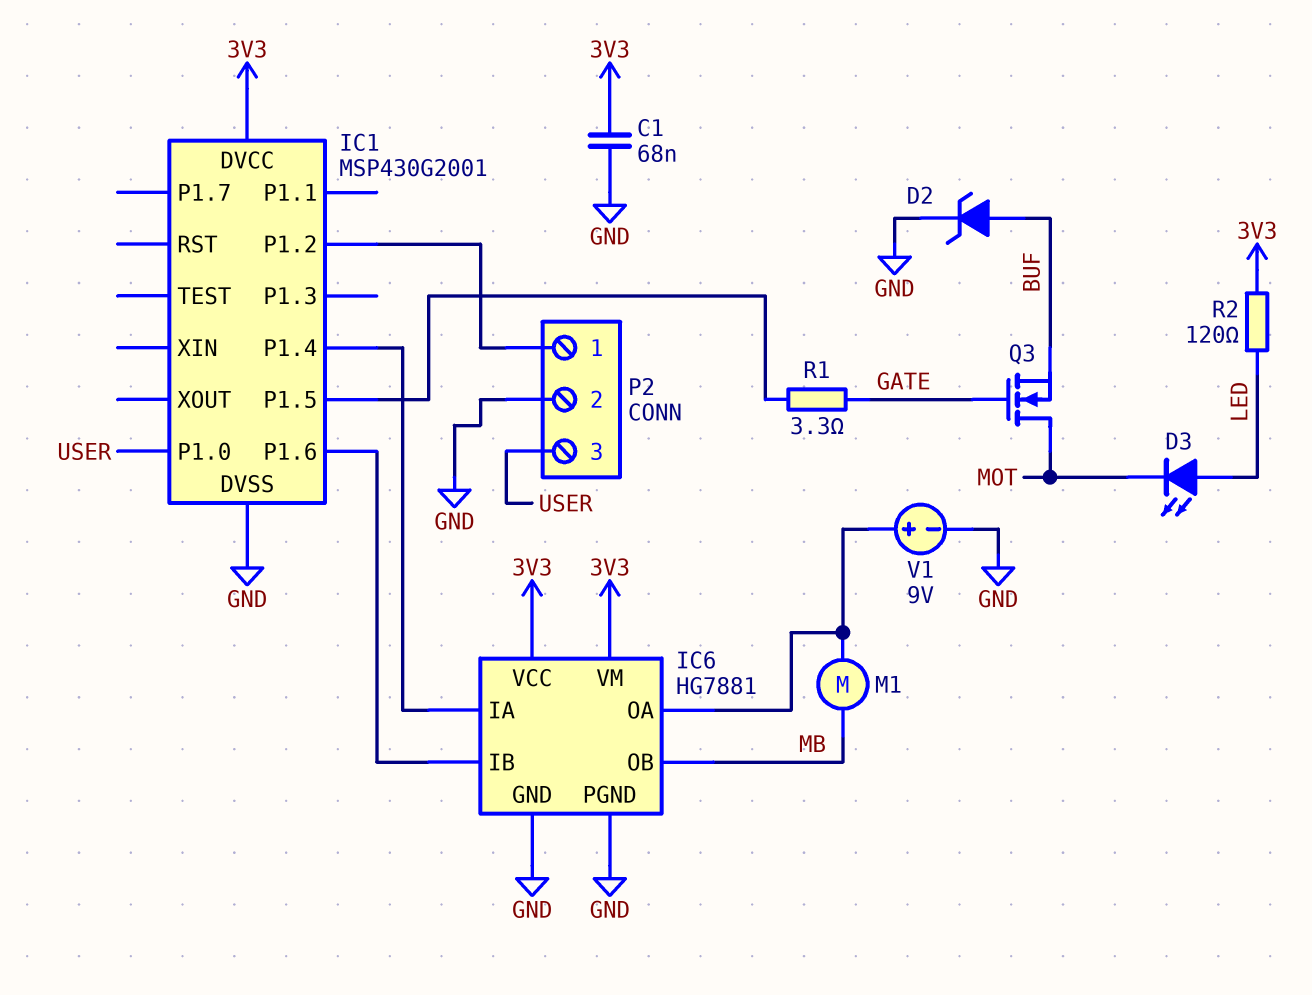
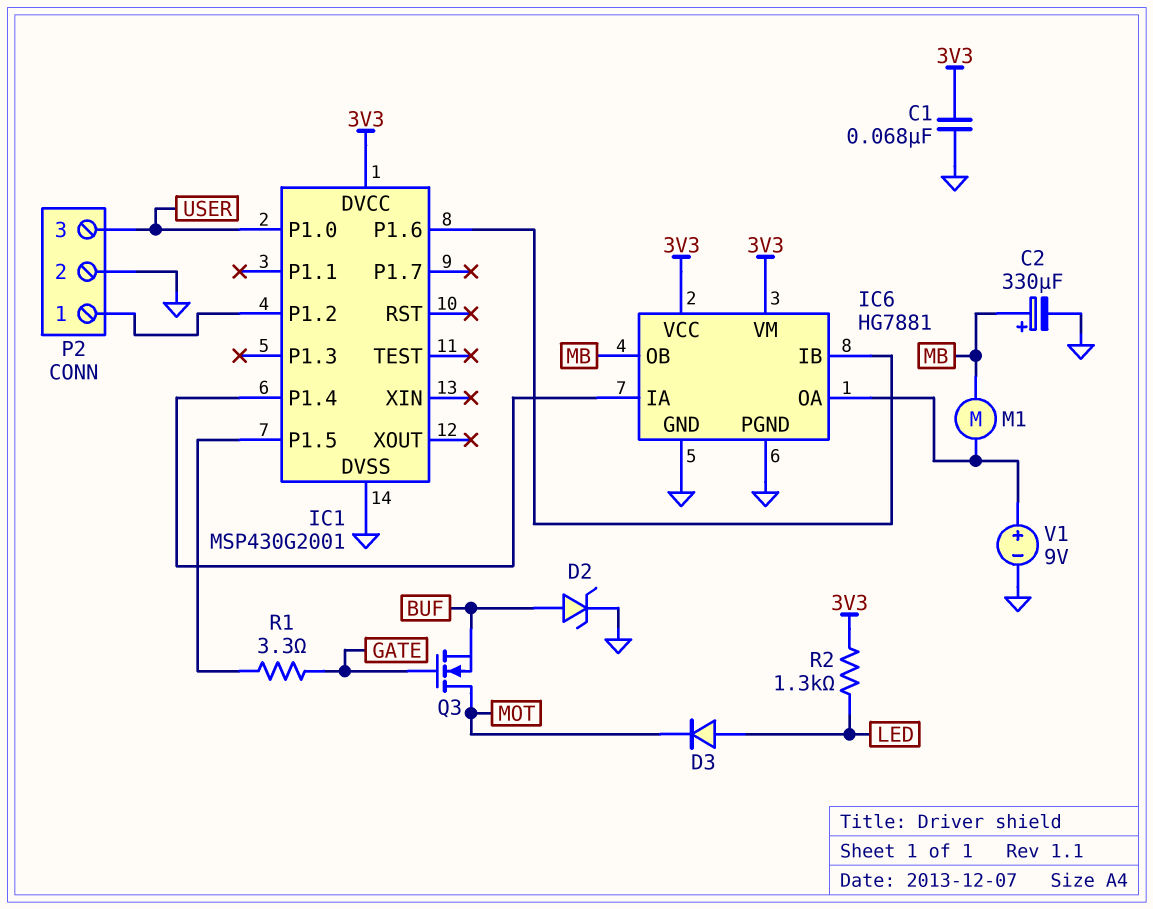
C2: none -> 330uF (plus MB, minus GND)
D3: LED (A LED, K MOT) -> diode (A LED, K MOT)
R2: 120 (3V3, LED) -> 1.3k (3V3, LED)

